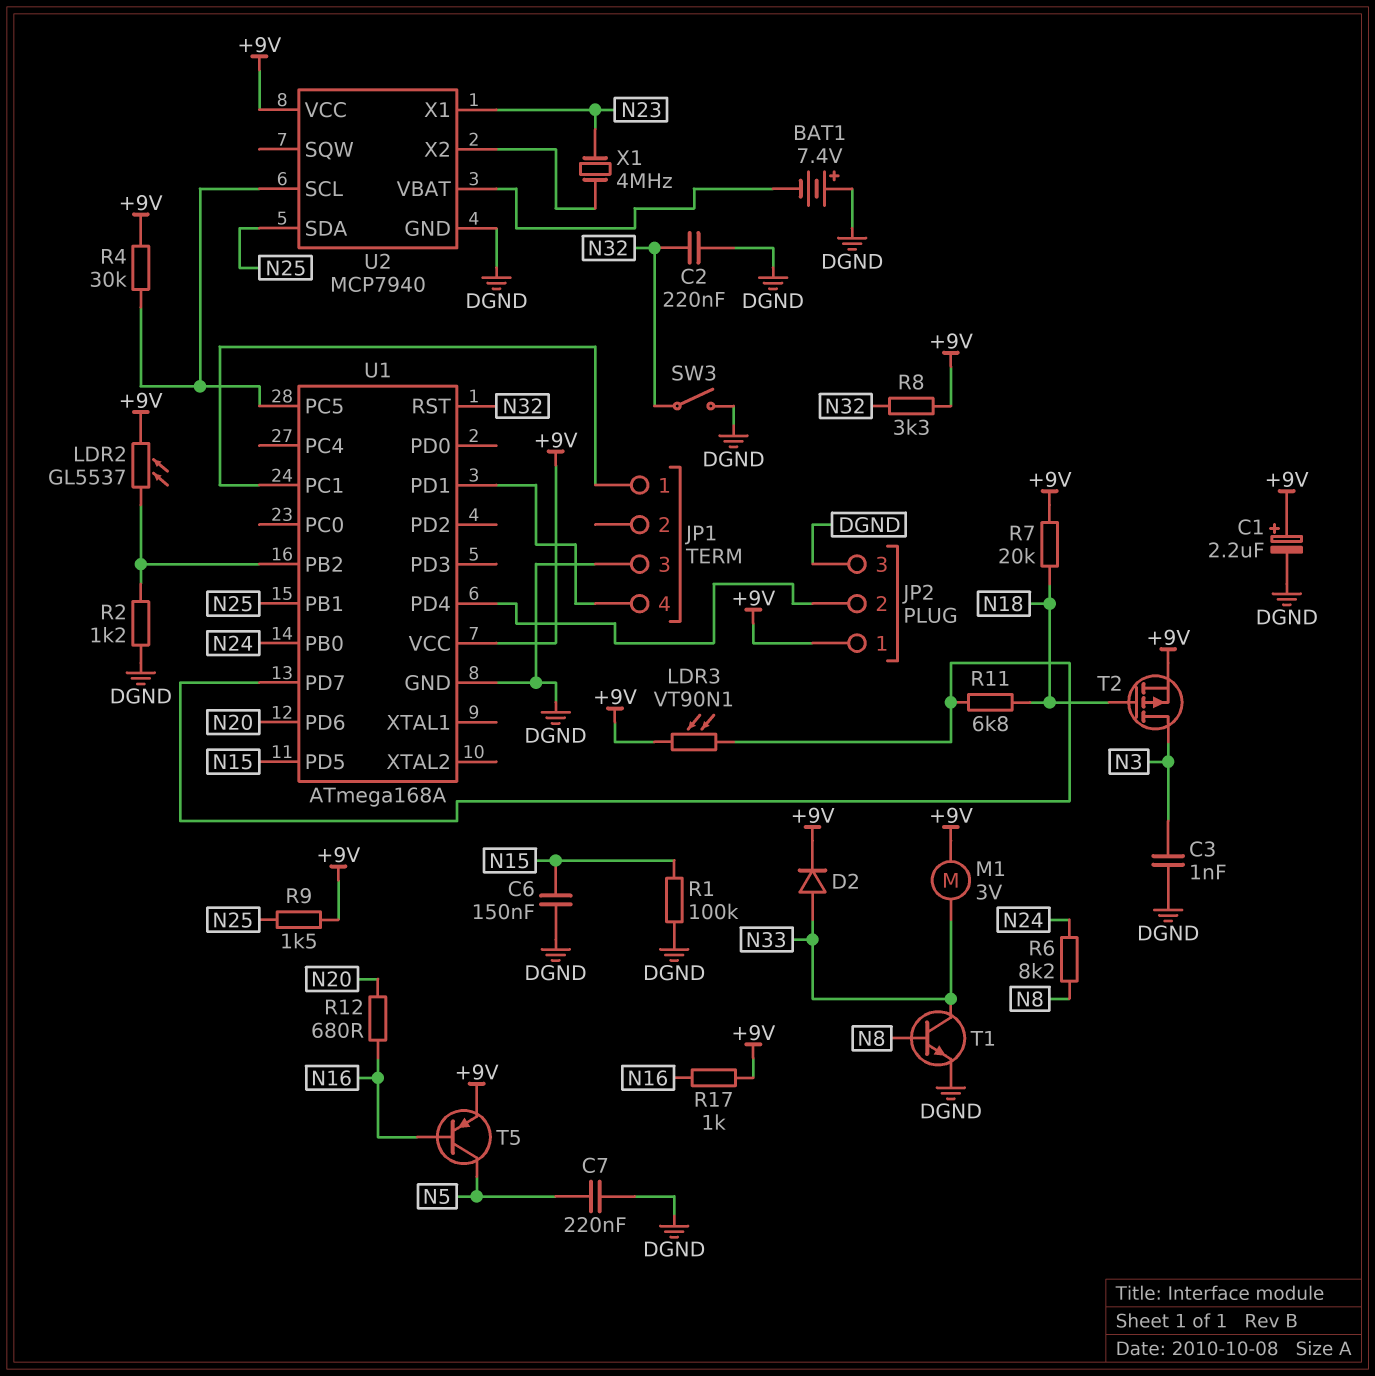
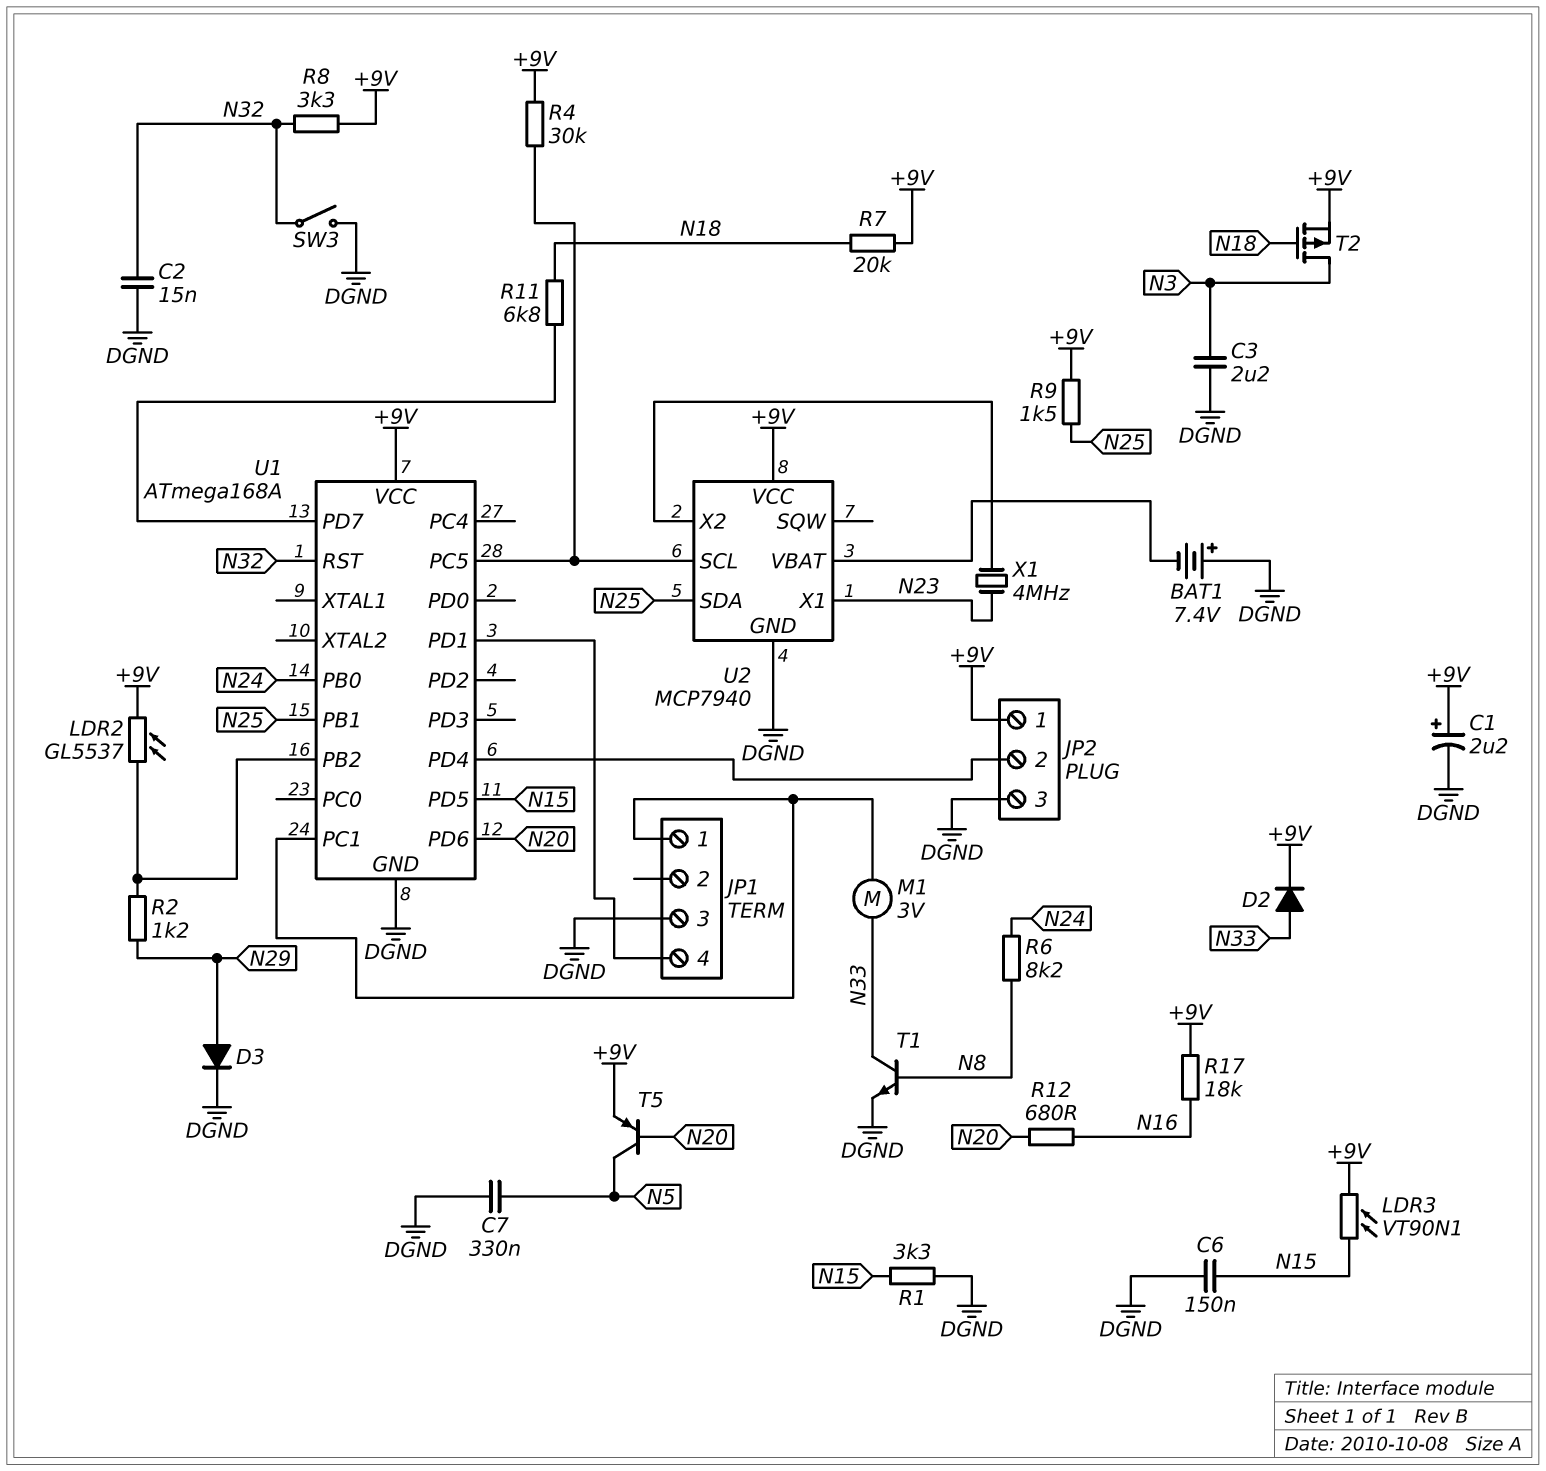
C2: 220nF (DGND, N32) -> 15nF (DGND, N32)
C3: 1nF (DGND, N3) -> 2.2uF (DGND, N3)
C7: 220nF (DGND, N5) -> 330nF (DGND, N5)
D3: none -> diode (A N29, K DGND)
LDR3: VT90N1 (+9V, U1/PD7) -> VT90N1 (+9V, N15)
M1: motor 3V (+9V, N33) -> motor 3V (JP1/1, N33)
R1: 100k (DGND, N15) -> 3.3k (DGND, N15)
R2: 1.2k (DGND, U1/PB2) -> 1.2k (N29, U1/PB2)
R17: 1k (+9V, N16) -> 18k (+9V, N16)
T5: PNP (B N16, C N5, E +9V) -> PNP (B N20, C N5, E +9V)

